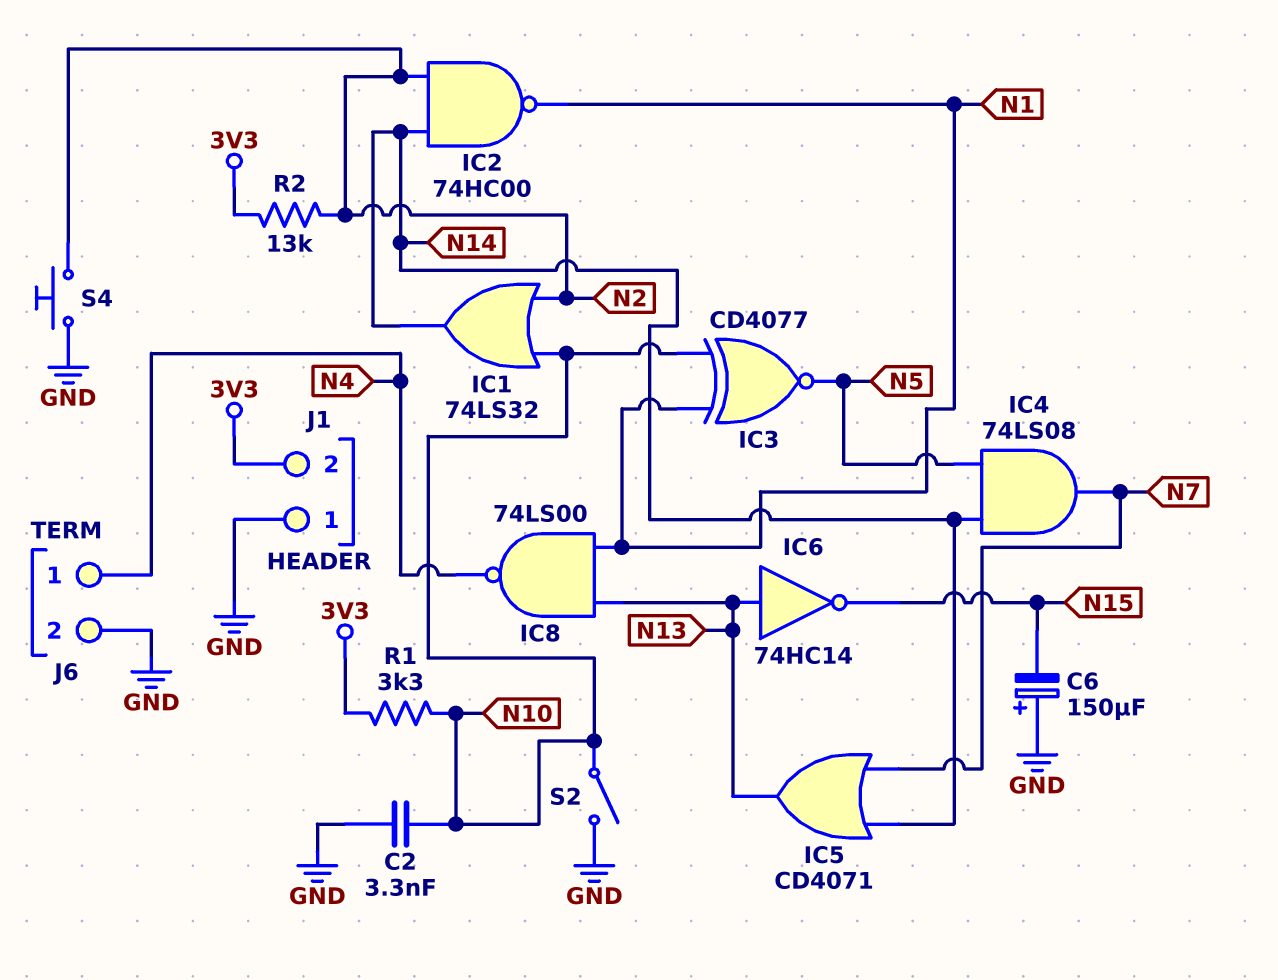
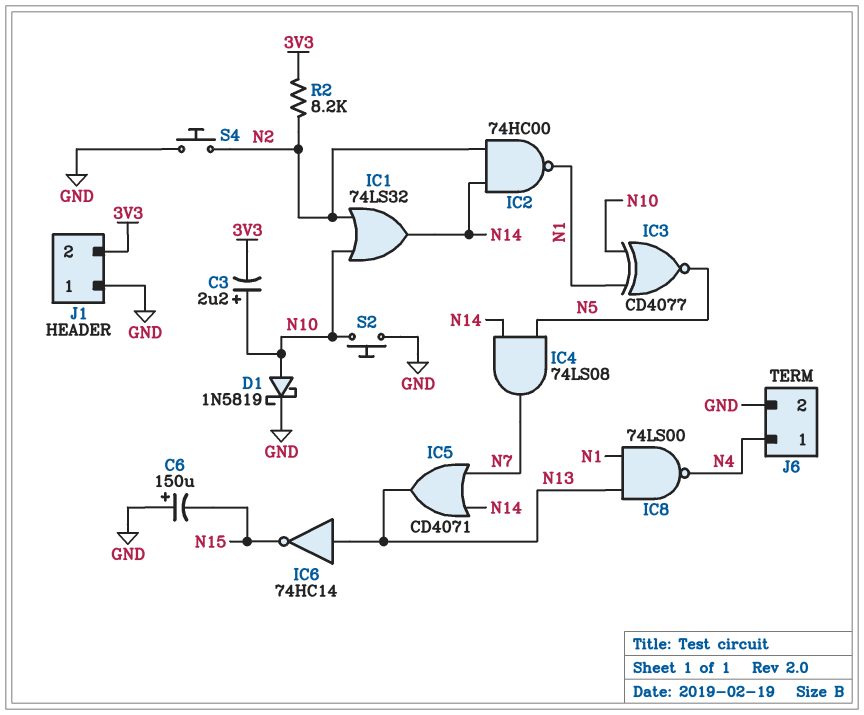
C2: 3.3nF (GND, N10) -> none
C3: none -> 2.2uF (plus N10, minus 3V3)
D1: none -> schottky 1N5819 (A N10, K GND)
R1: 3.3k (3V3, N10) -> none
R2: 13k (3V3, N2) -> 8.2k (3V3, N2)
S2: switch (GND, N10) -> button (GND, N10)

